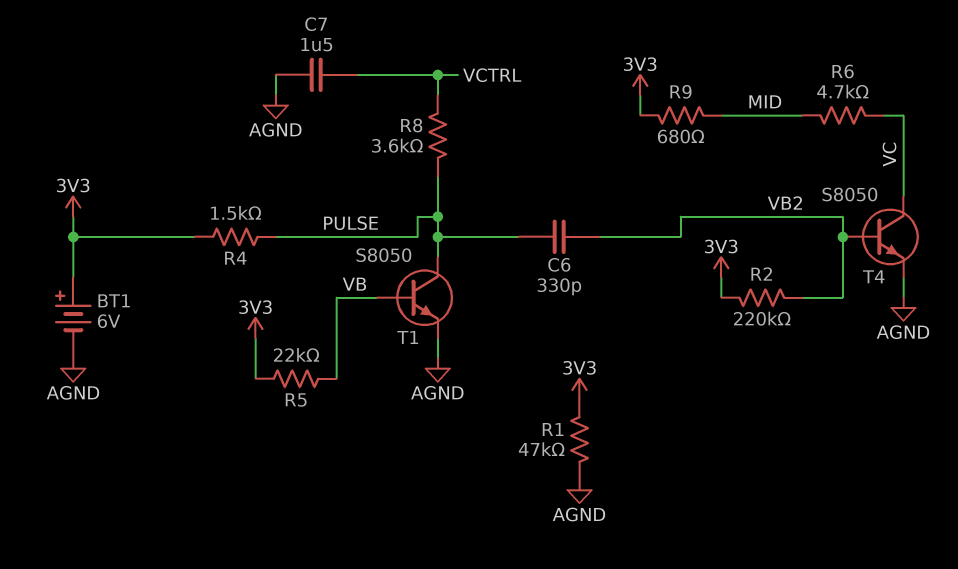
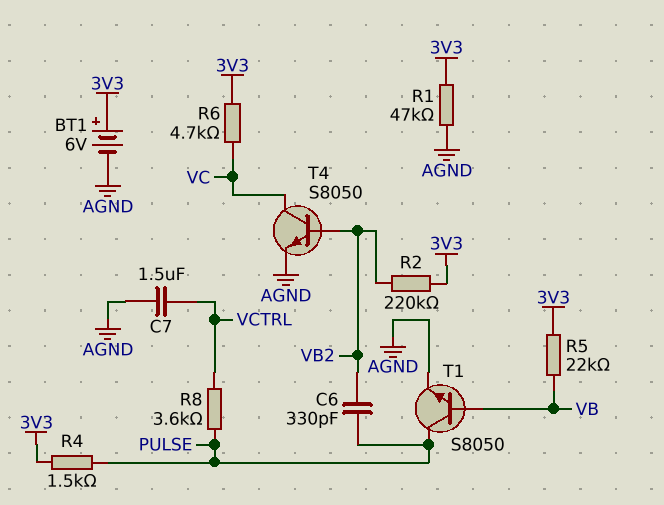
R6: 4.7k (MID, VC) -> 4.7k (3V3, VC)
R9: 680 (3V3, MID) -> none

